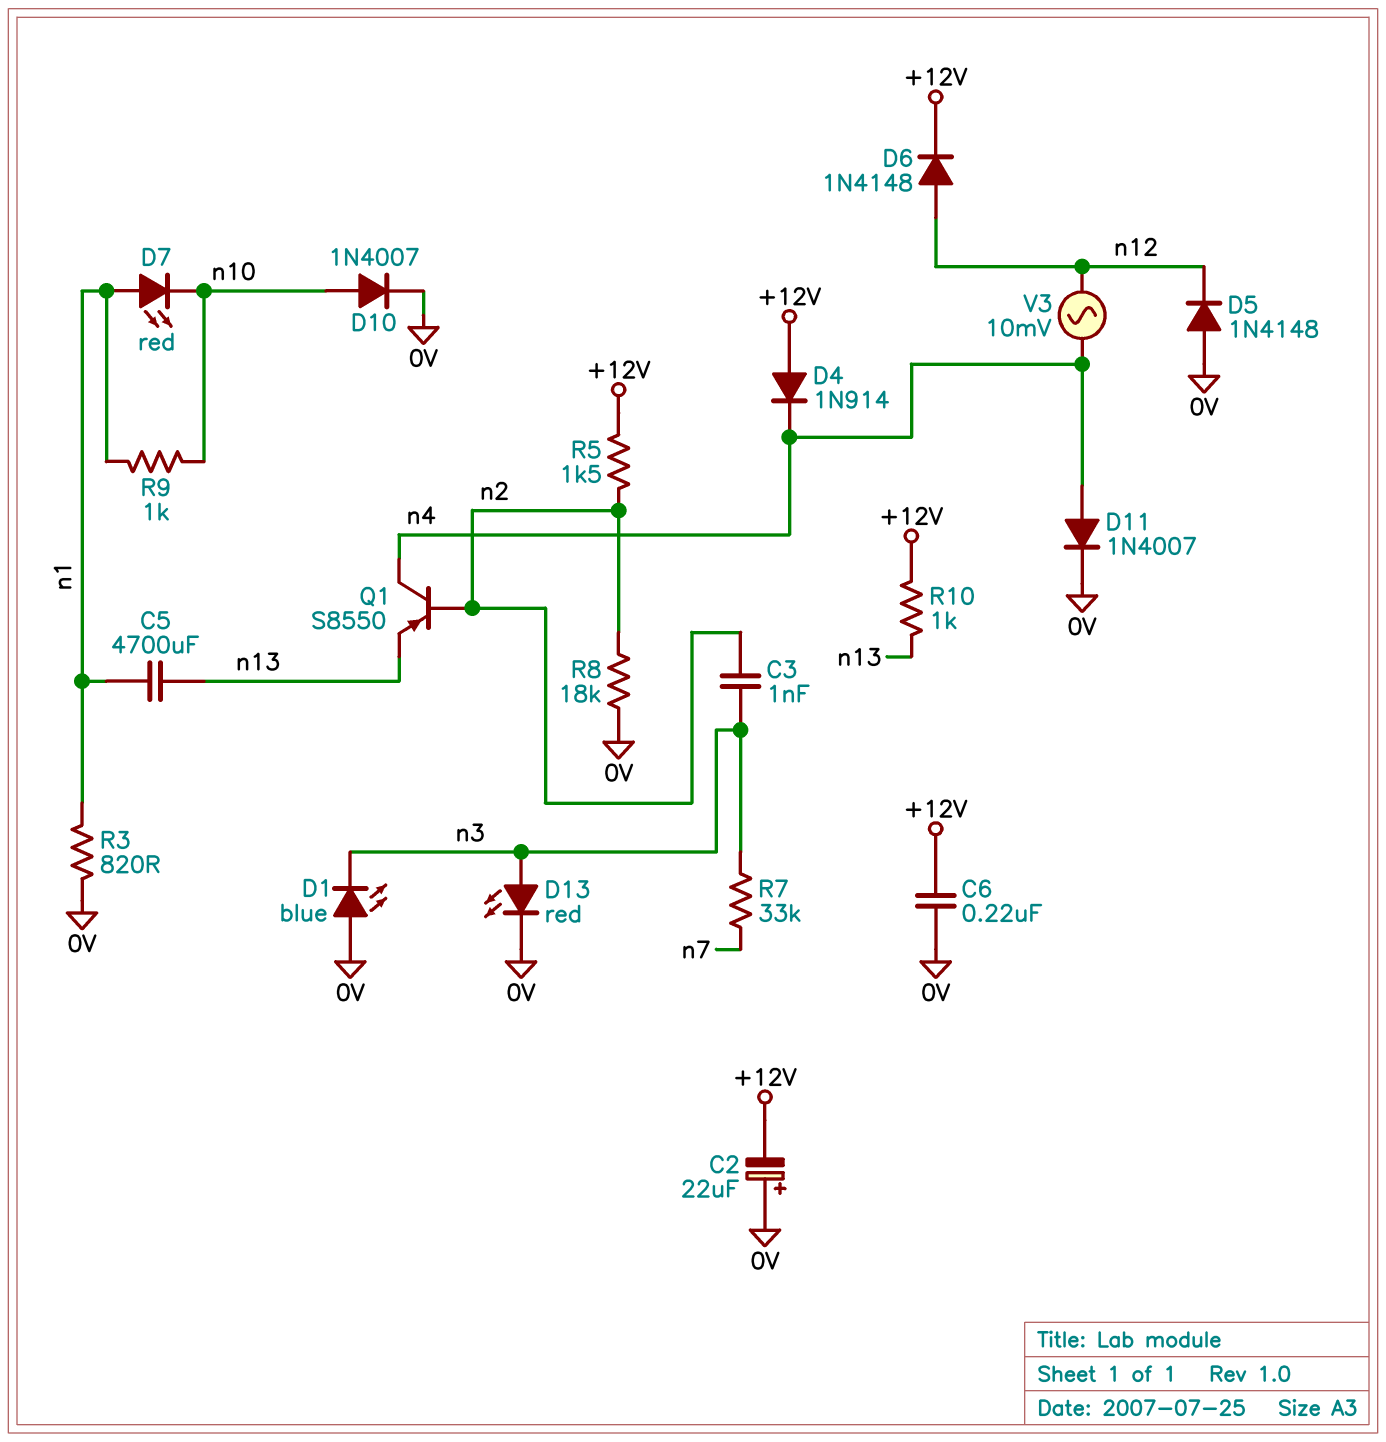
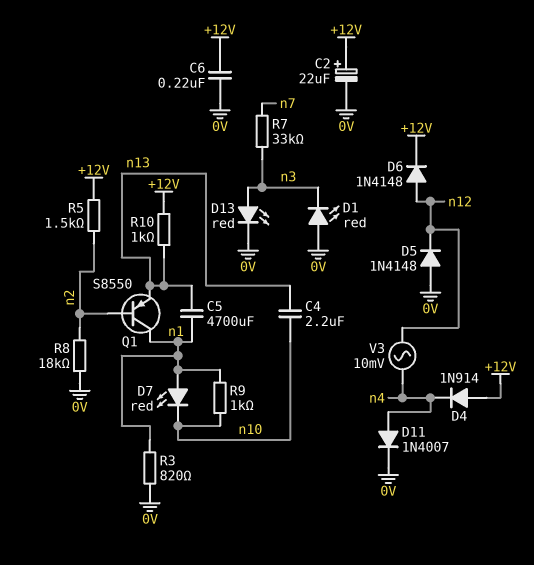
C2: 22uF (plus 0V, minus +12V) -> 22uF (plus +12V, minus 0V)
C3: 1nF (n2, n3) -> none
C4: none -> 2.2uF (n10, n13)
D1: LED blue (A 0V, K n3) -> LED red (A 0V, K n3)
D10: diode 1N4007 (A n10, K 0V) -> none
Q1: PNP S8550 (B n2, C n4, E n13) -> PNP S8550 (B n2, C n1, E n13)

